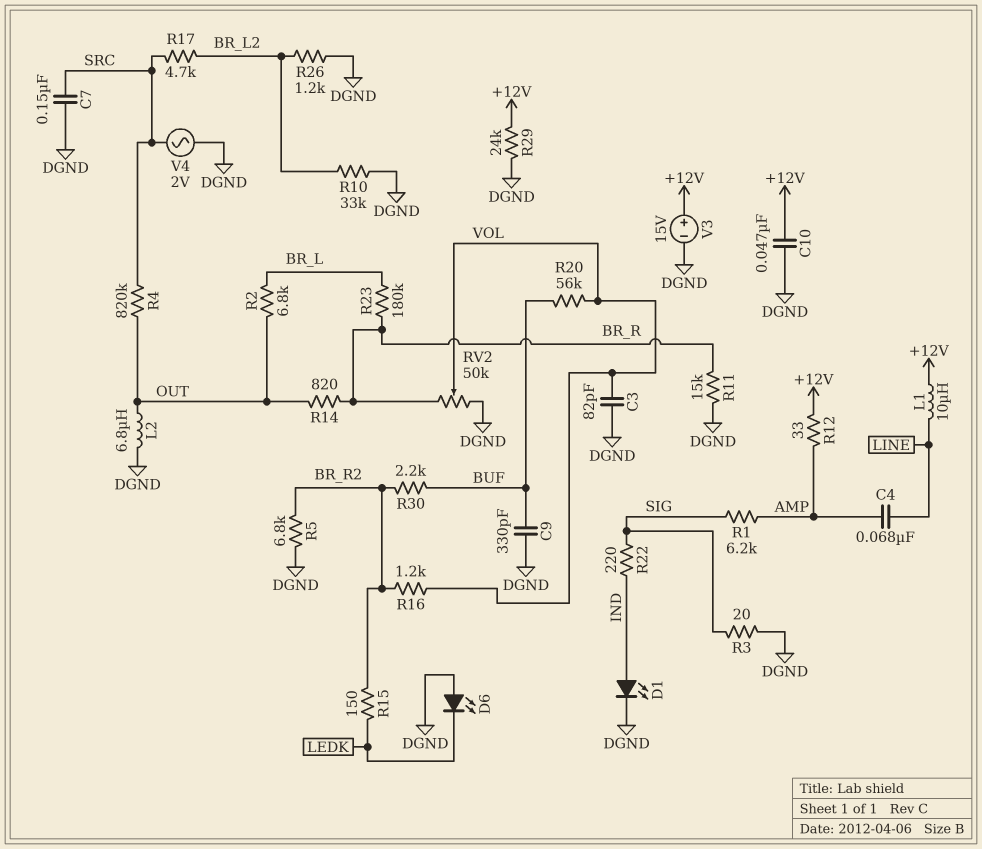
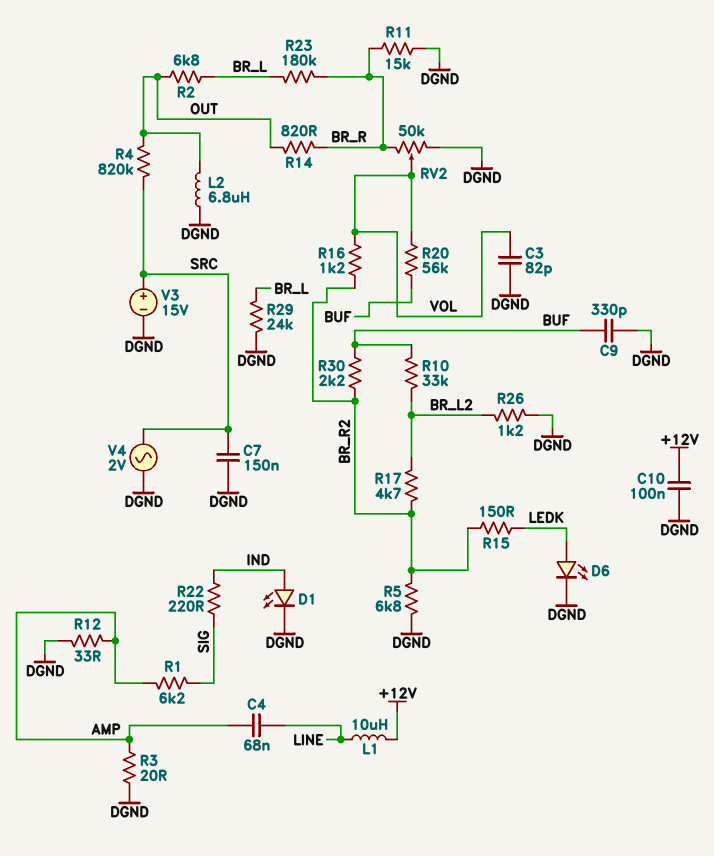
C10: 47nF (+12V, DGND) -> 100nF (+12V, DGND)
D6: LED (A DGND, K LEDK) -> LED (A LEDK, K DGND)
R3: 20 (DGND, SIG) -> 20 (AMP, DGND)
R10: 33k (BR_L2, DGND) -> 33k (BR_L2, BUF)
R12: 33 (+12V, AMP) -> 33 (AMP, DGND)
R17: 4.7k (BR_L2, SRC) -> 4.7k (BR_L2, BR_R2)
R29: 24k (+12V, DGND) -> 24k (BR_L, DGND)
V3: 15V (plus +12V, minus DGND) -> 15V (plus SRC, minus DGND)

